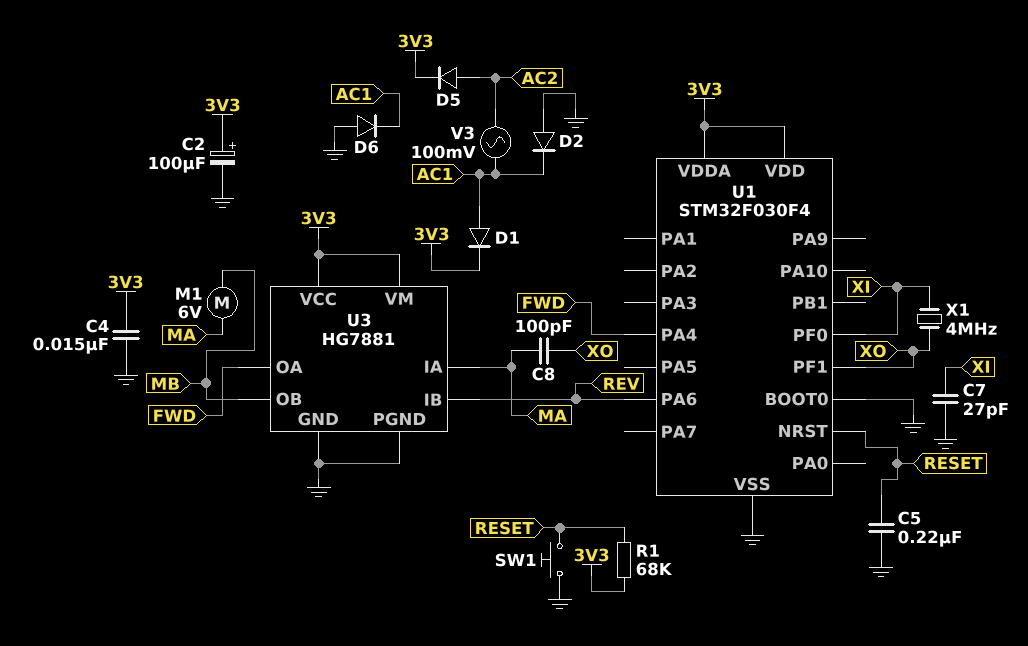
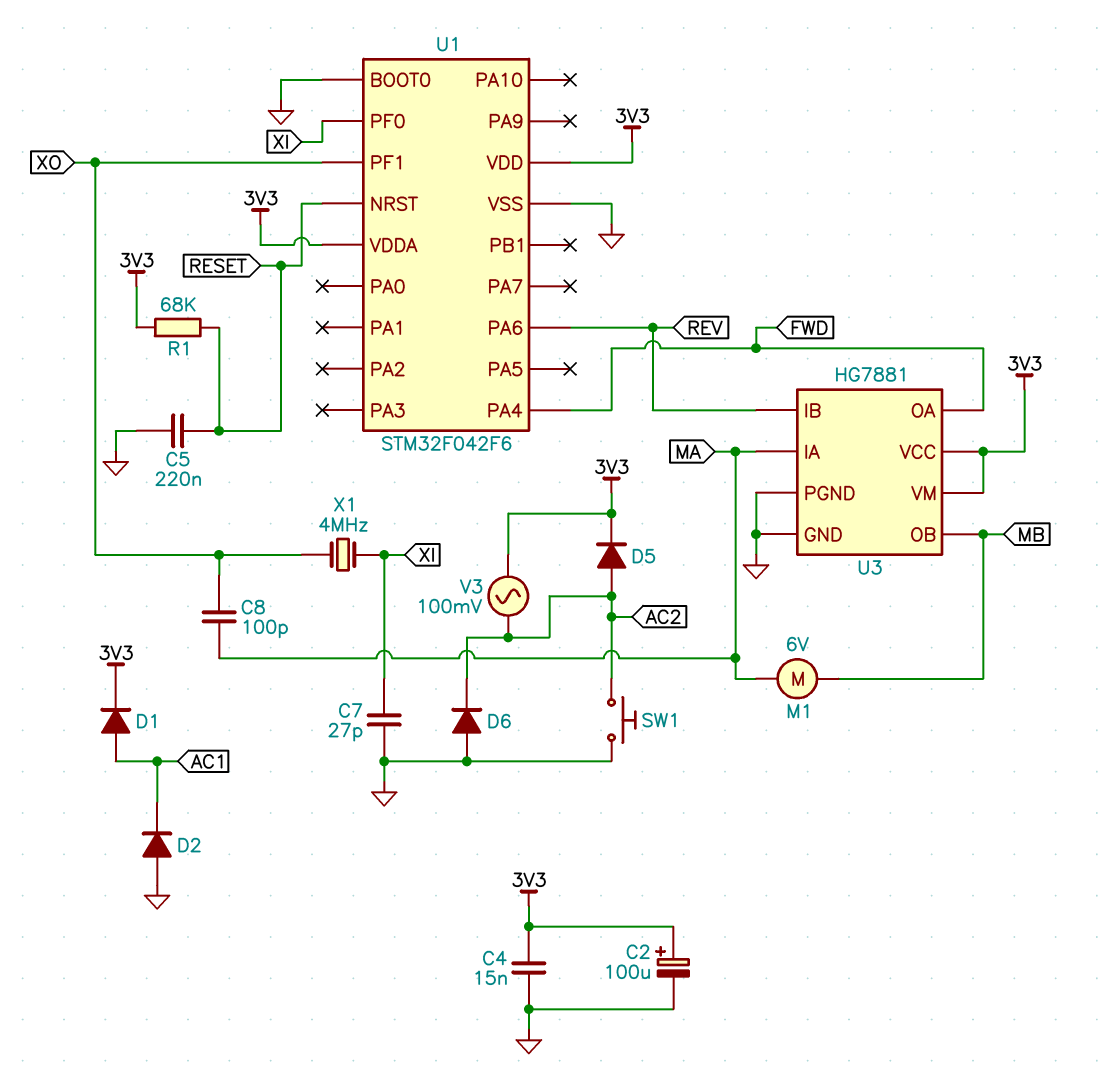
D6: diode (A GND, K AC1) -> diode (A GND, K AC2)
SW1: button (GND, RESET) -> button (AC2, GND)
U1: STM32F030F4 -> STM32F042F6
V3: AC 100mV (AC1, AC2) -> AC 100mV (3V3, AC2)

